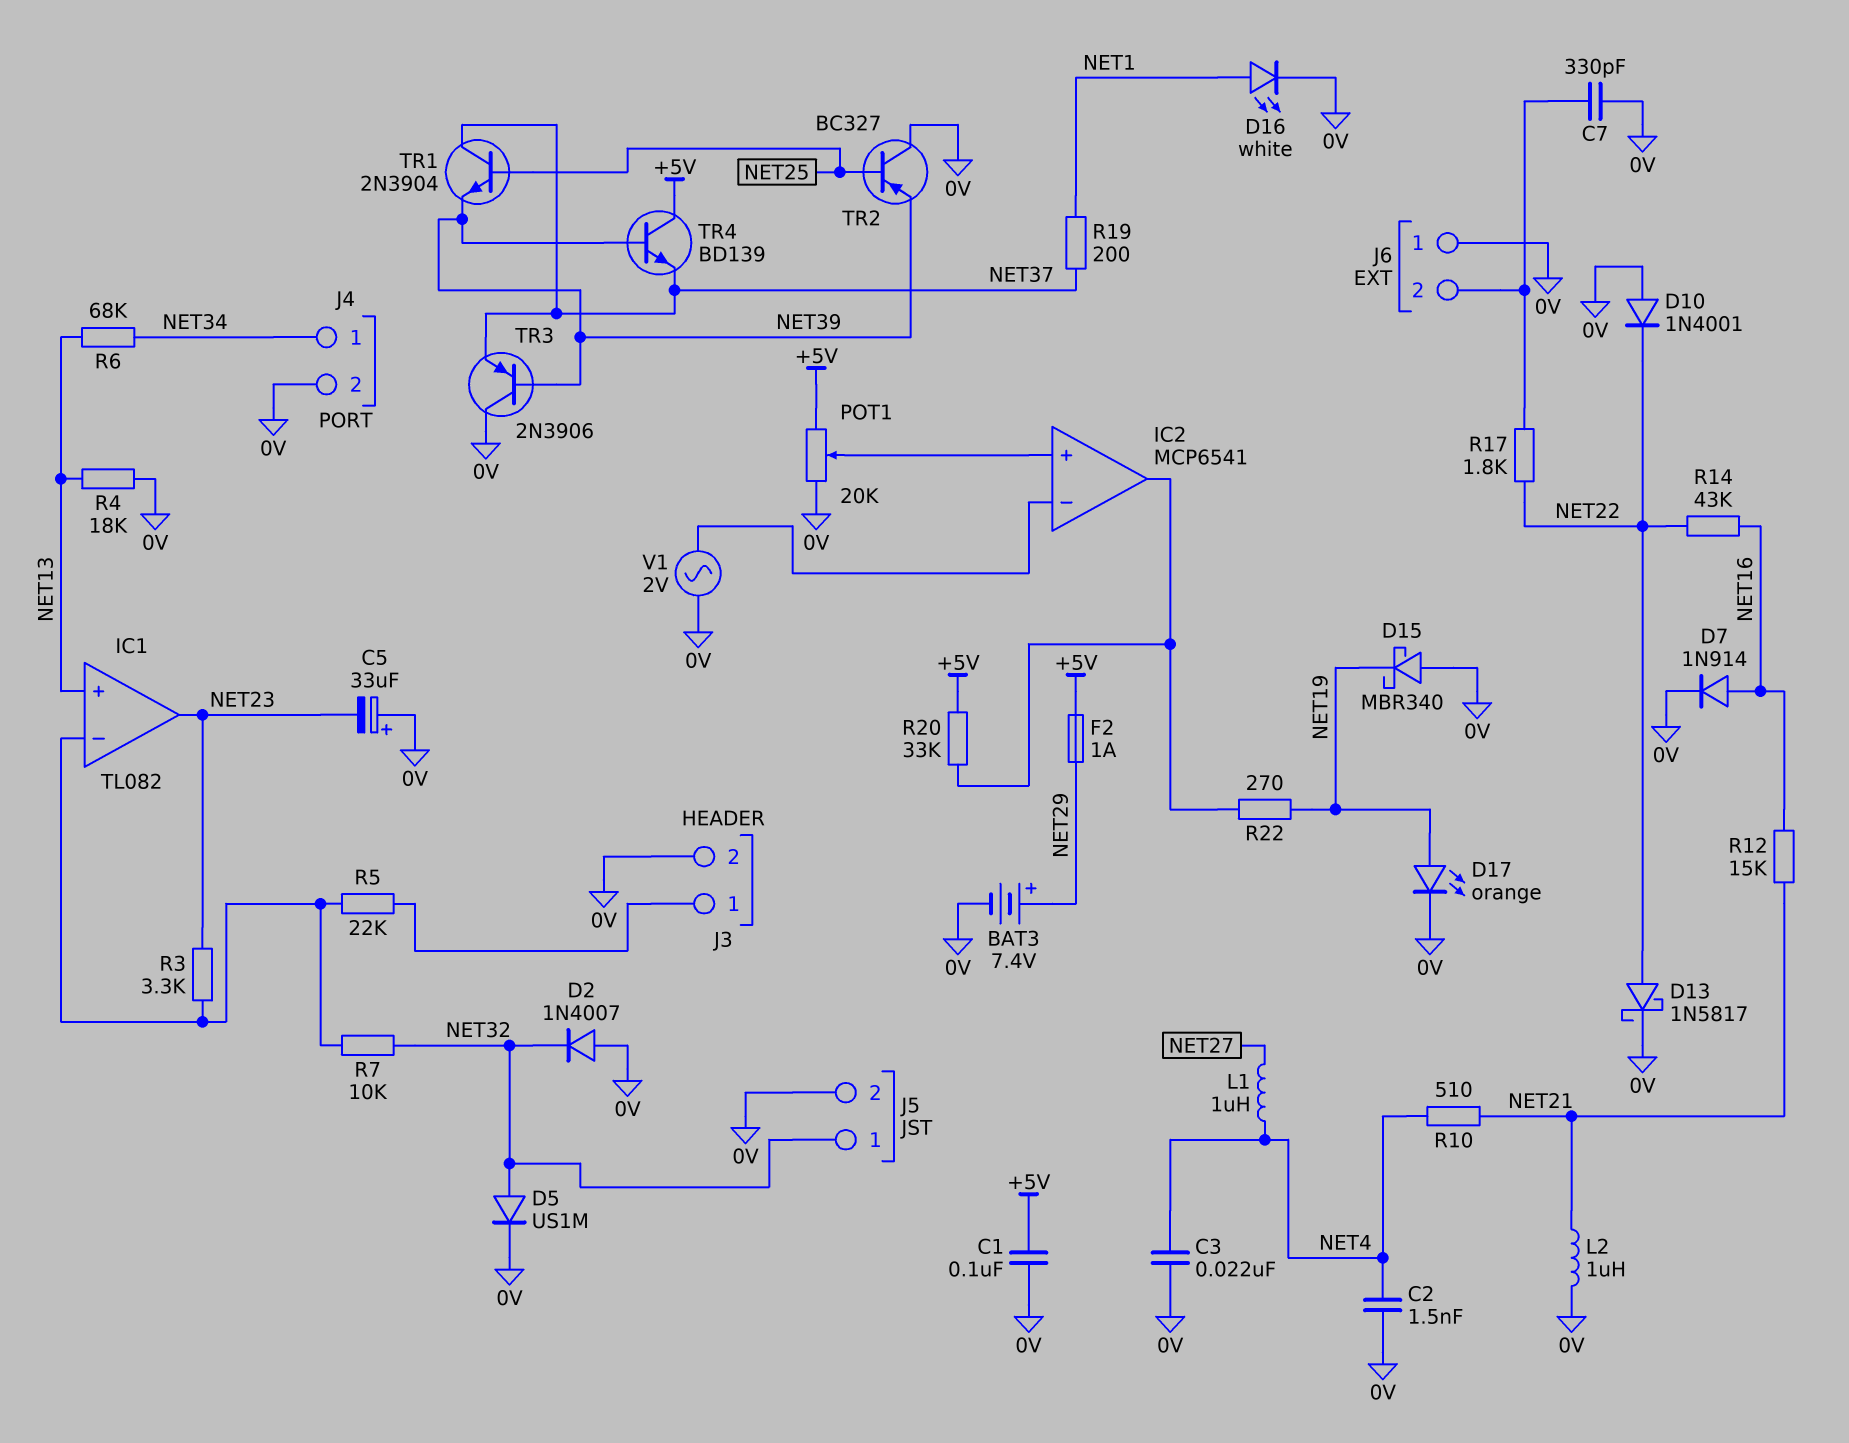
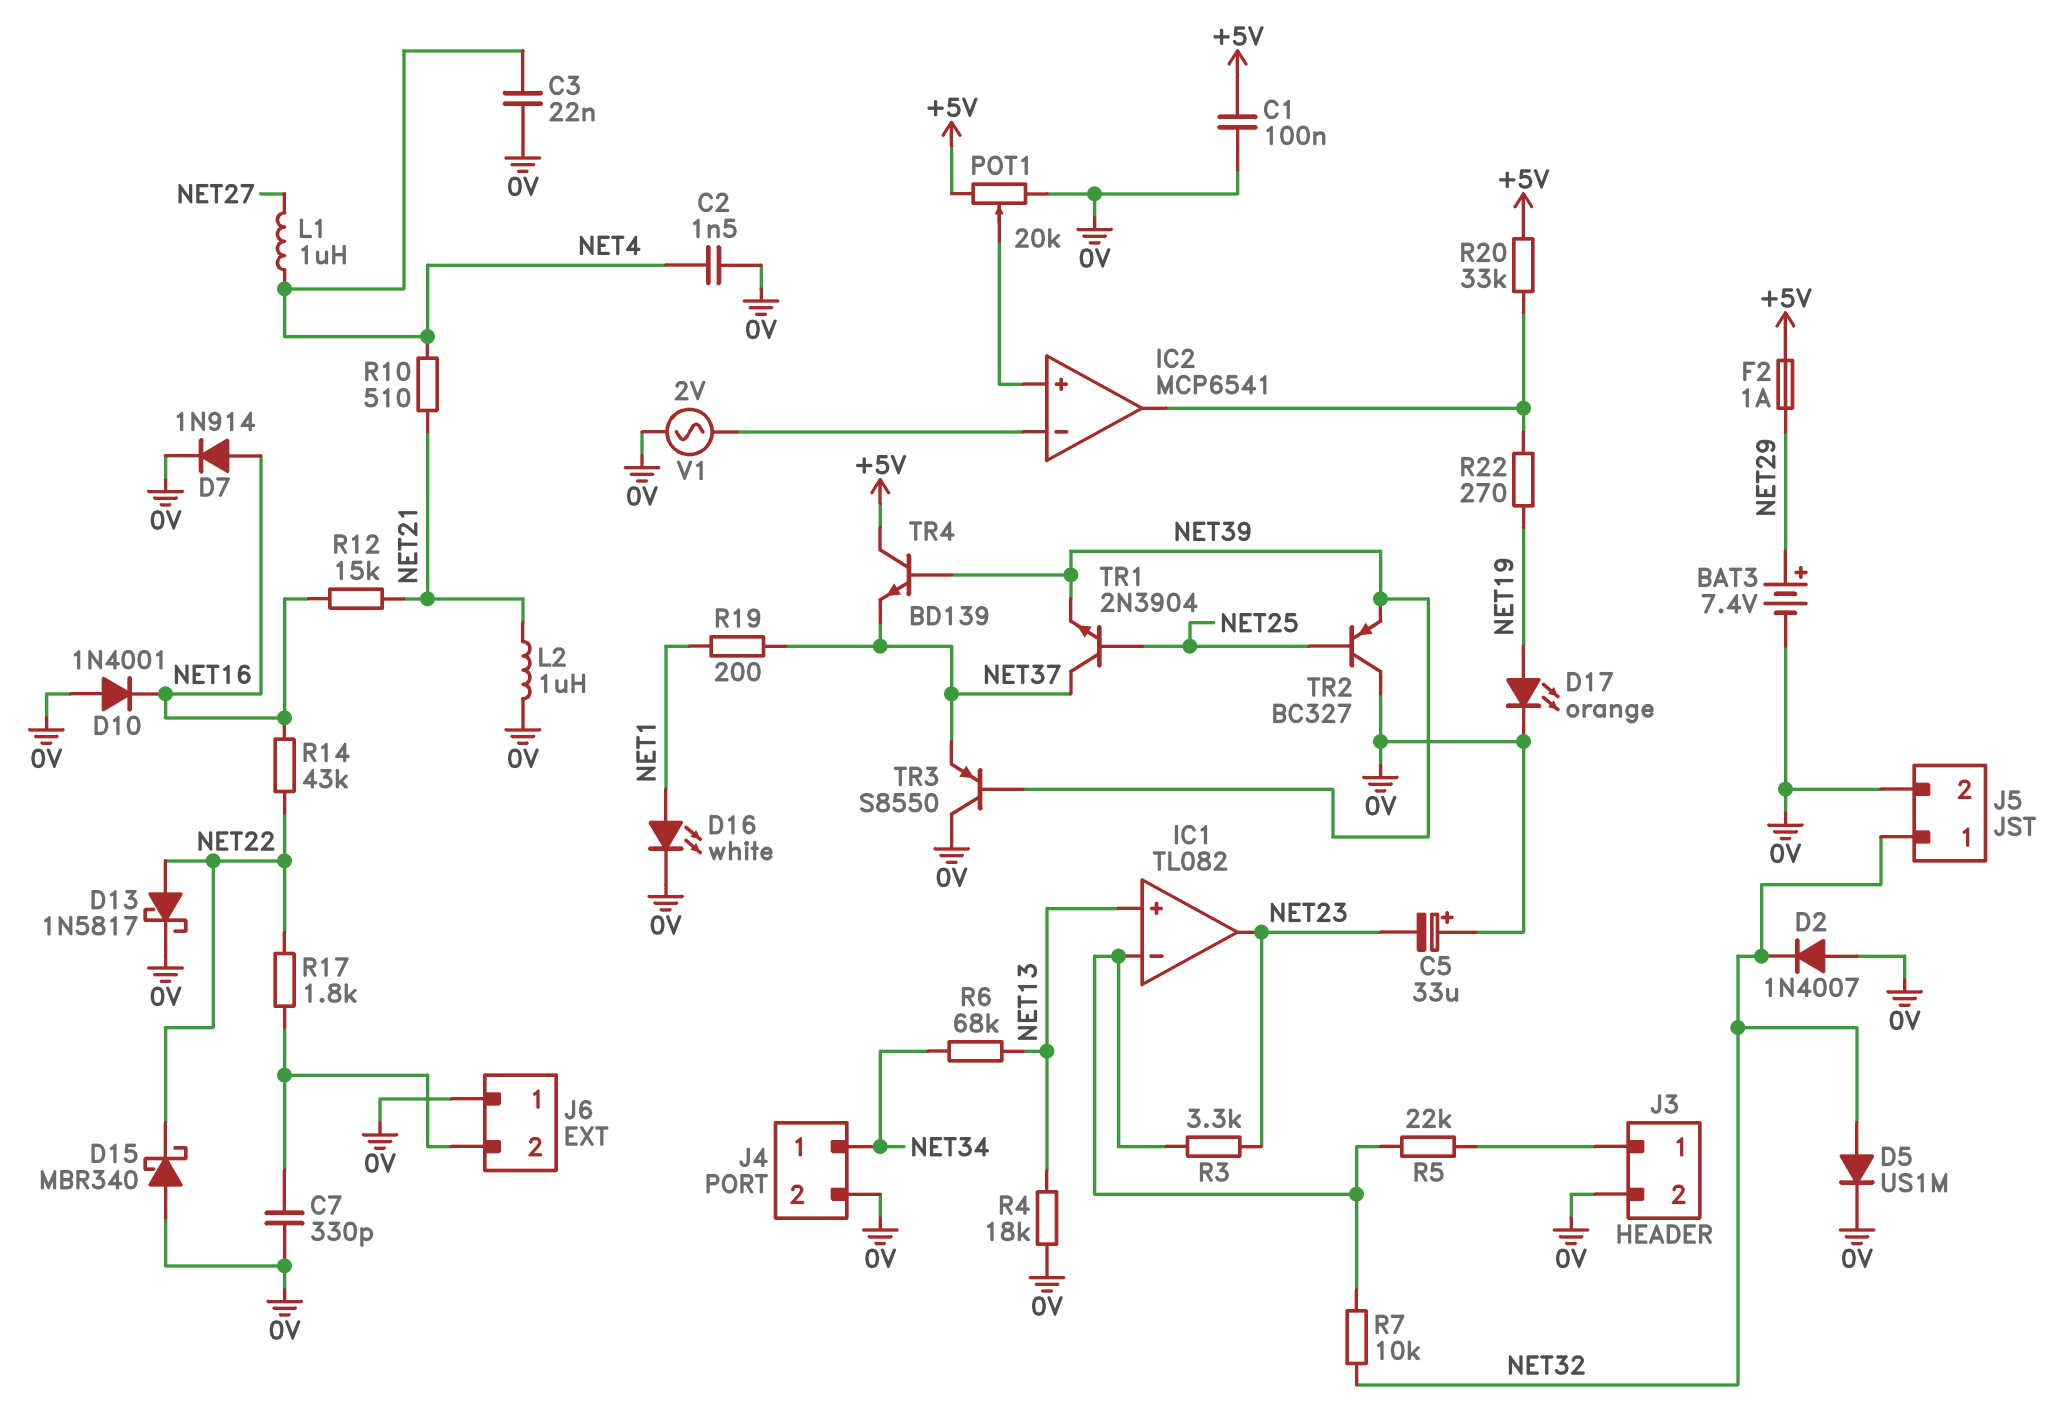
D10: diode 1N4001 (A 0V, K NET22) -> diode 1N4001 (A 0V, K NET16)
D15: schottky MBR340 (A 0V, K NET19) -> schottky MBR340 (A 0V, K NET22)
TR3: PNP 2N3906 (B NET39, C 0V, E NET37) -> PNP S8550 (B NET39, C 0V, E NET37)

